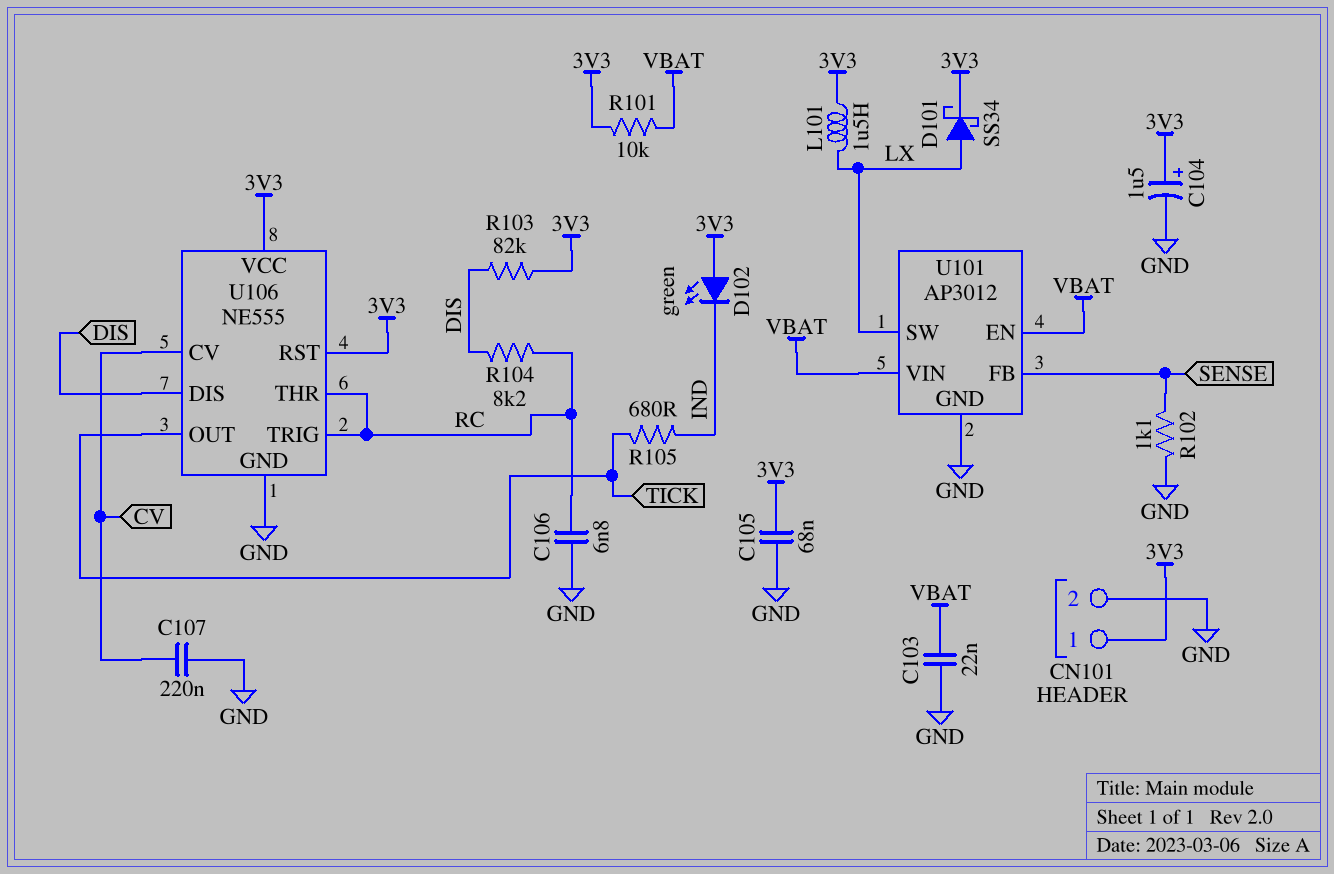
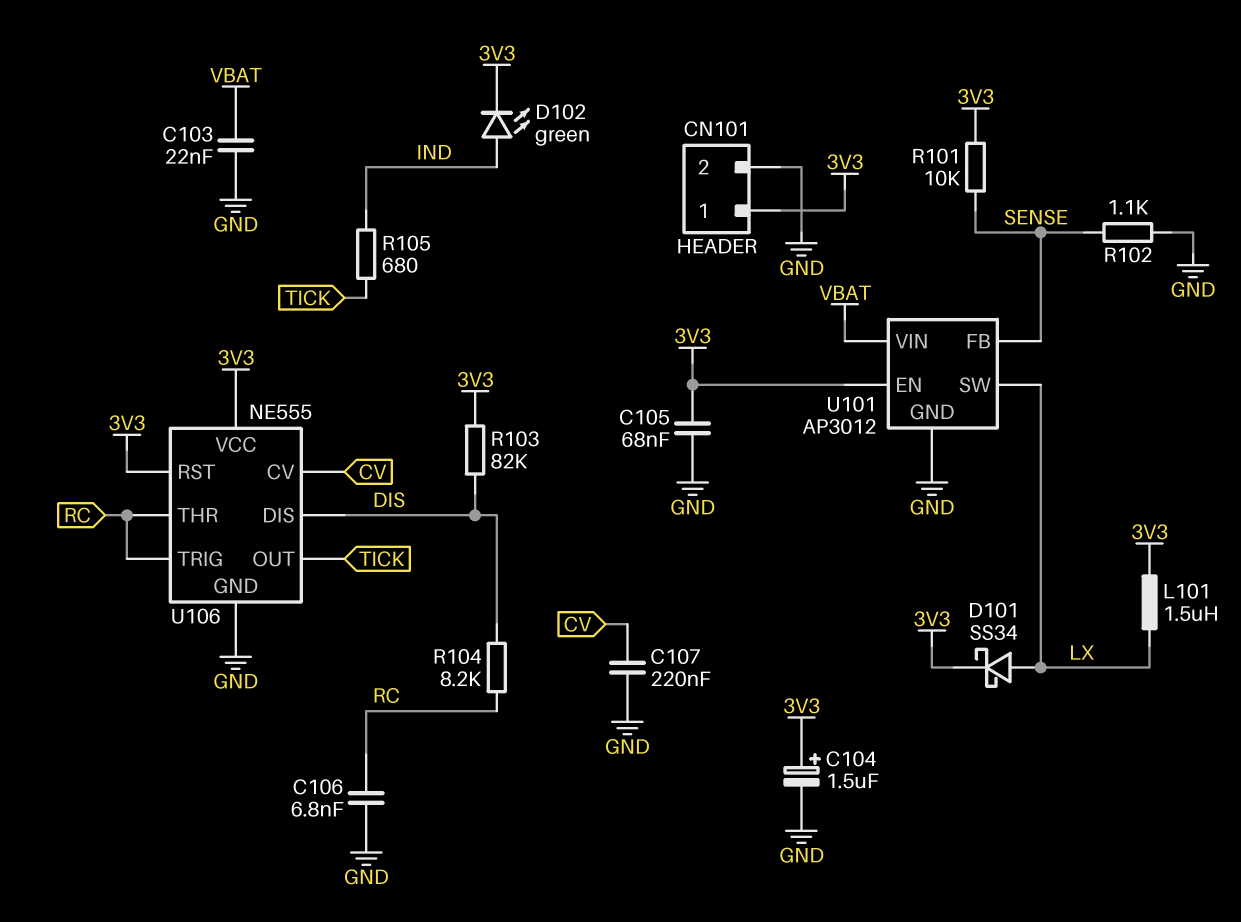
D102: LED green (A 3V3, K IND) -> LED green (A IND, K 3V3)
R101: 10k (3V3, VBAT) -> 10k (3V3, SENSE)
U101 pin EN: VBAT -> 3V3

